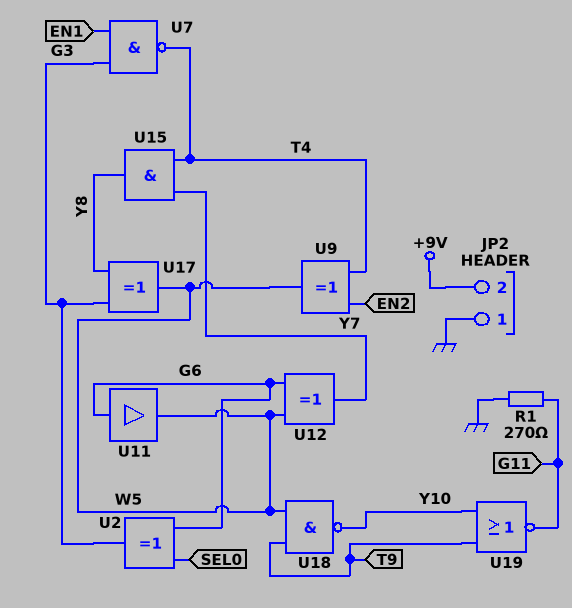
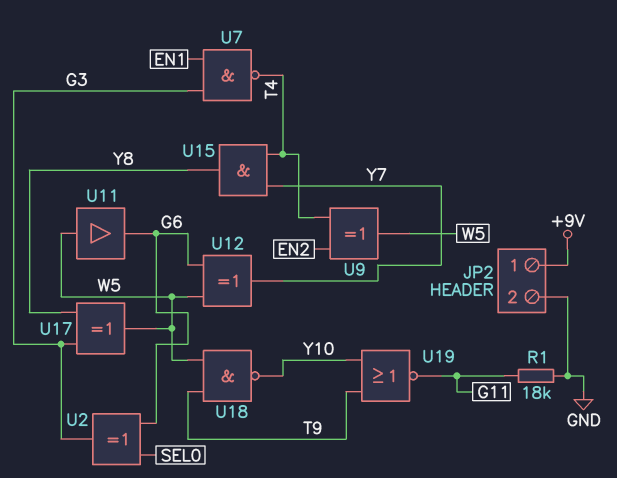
JP2 pin 1: GND -> +9V
JP2 pin 2: +9V -> GND
R1: 270 (G11, GND) -> 18k (G11, GND)
U11: buffer (in G6, out W5) -> buffer (in W5, out G6)

